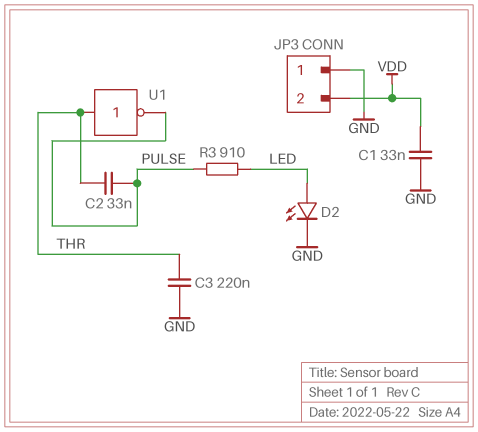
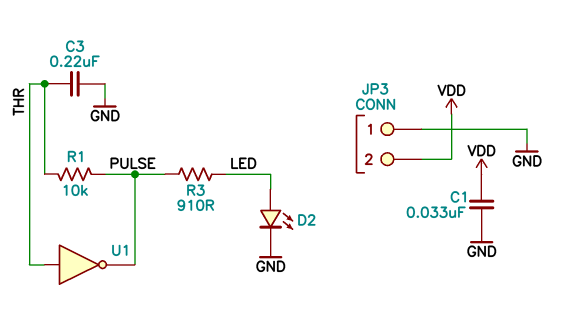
C2: 33nF (PULSE, THR) -> none
R1: none -> 10k (PULSE, THR)

